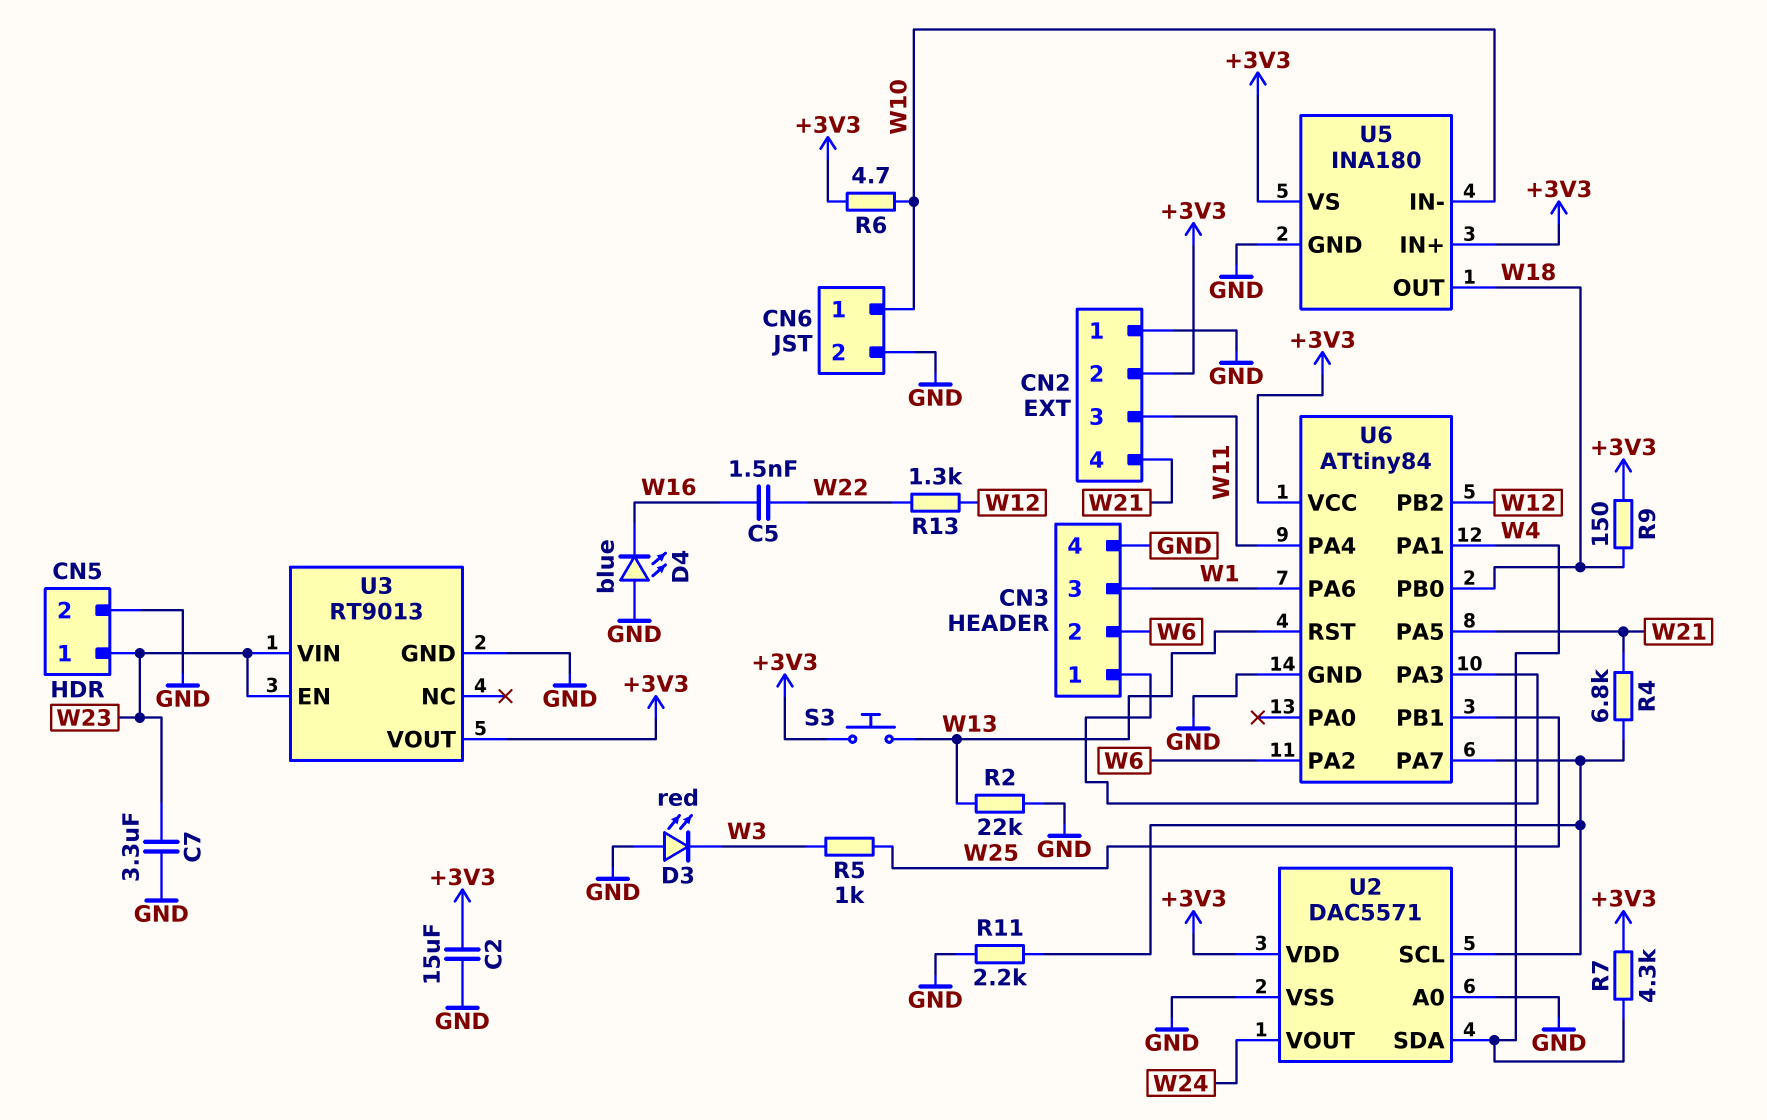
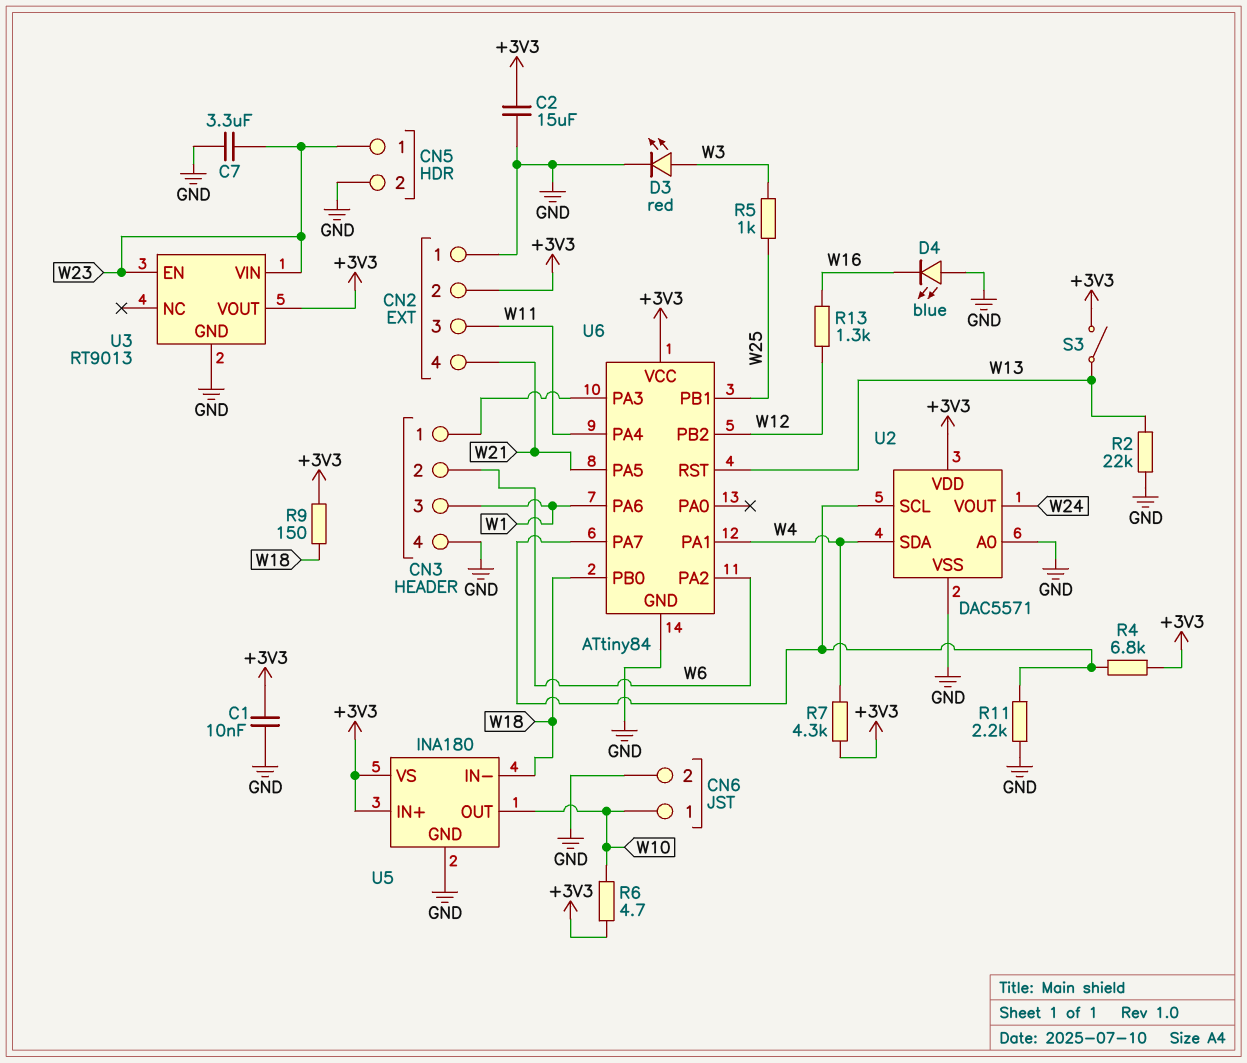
C1: none -> 10nF (+3V3, GND)
C5: 1.5nF (W16, W22) -> none
D3: LED red (A GND, K W3) -> LED red (A W3, K GND)
R4: 6.8k (U2/SCL, W21) -> 6.8k (+3V3, U2/SCL)
R13: 1.3k (W12, W22) -> 1.3k (W12, W16)
S3: button (+3V3, W13) -> switch (+3V3, W13)
U5 pin IN-: W10 -> W18
U5 pin OUT: W18 -> W10

